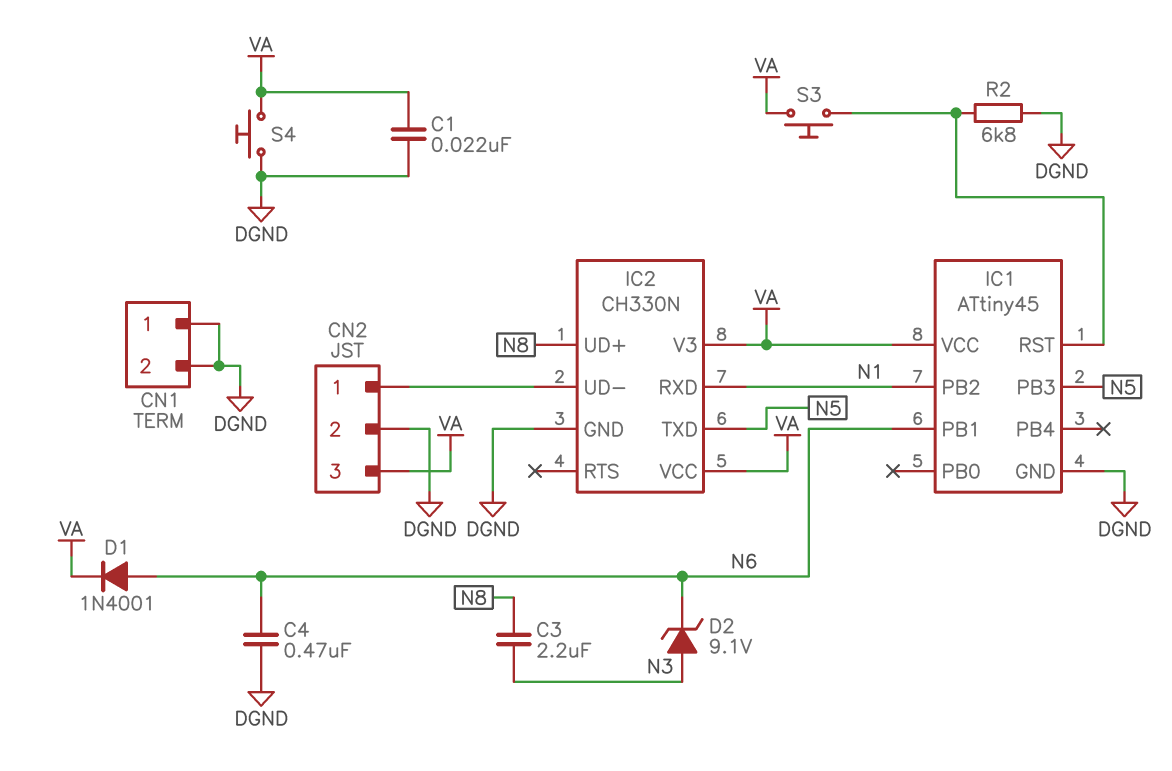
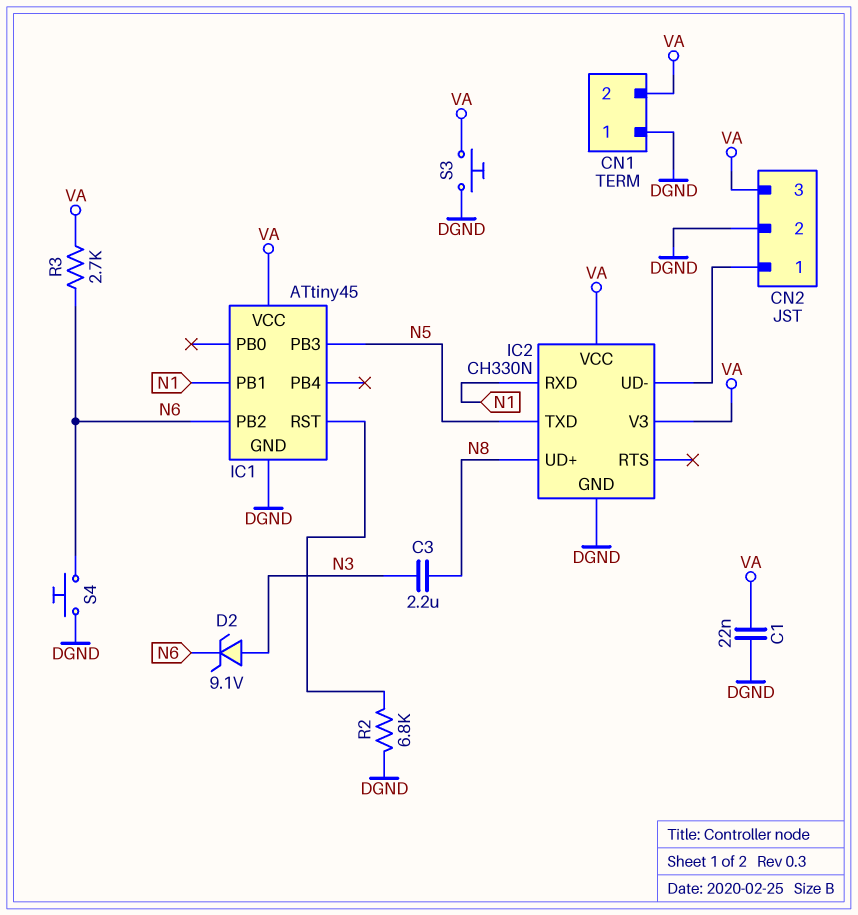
C4: 470nF (DGND, N6) -> none
CN1 pin 2: DGND -> VA
D1: diode 1N4001 (A N6, K VA) -> none
IC1 pin PB1: N6 -> N1
IC1 pin PB2: N1 -> N6
R3: none -> 2.7k (N6, VA)
S3: button (IC1/RST, VA) -> button (DGND, VA)
S4: button (DGND, VA) -> button (DGND, N6)

